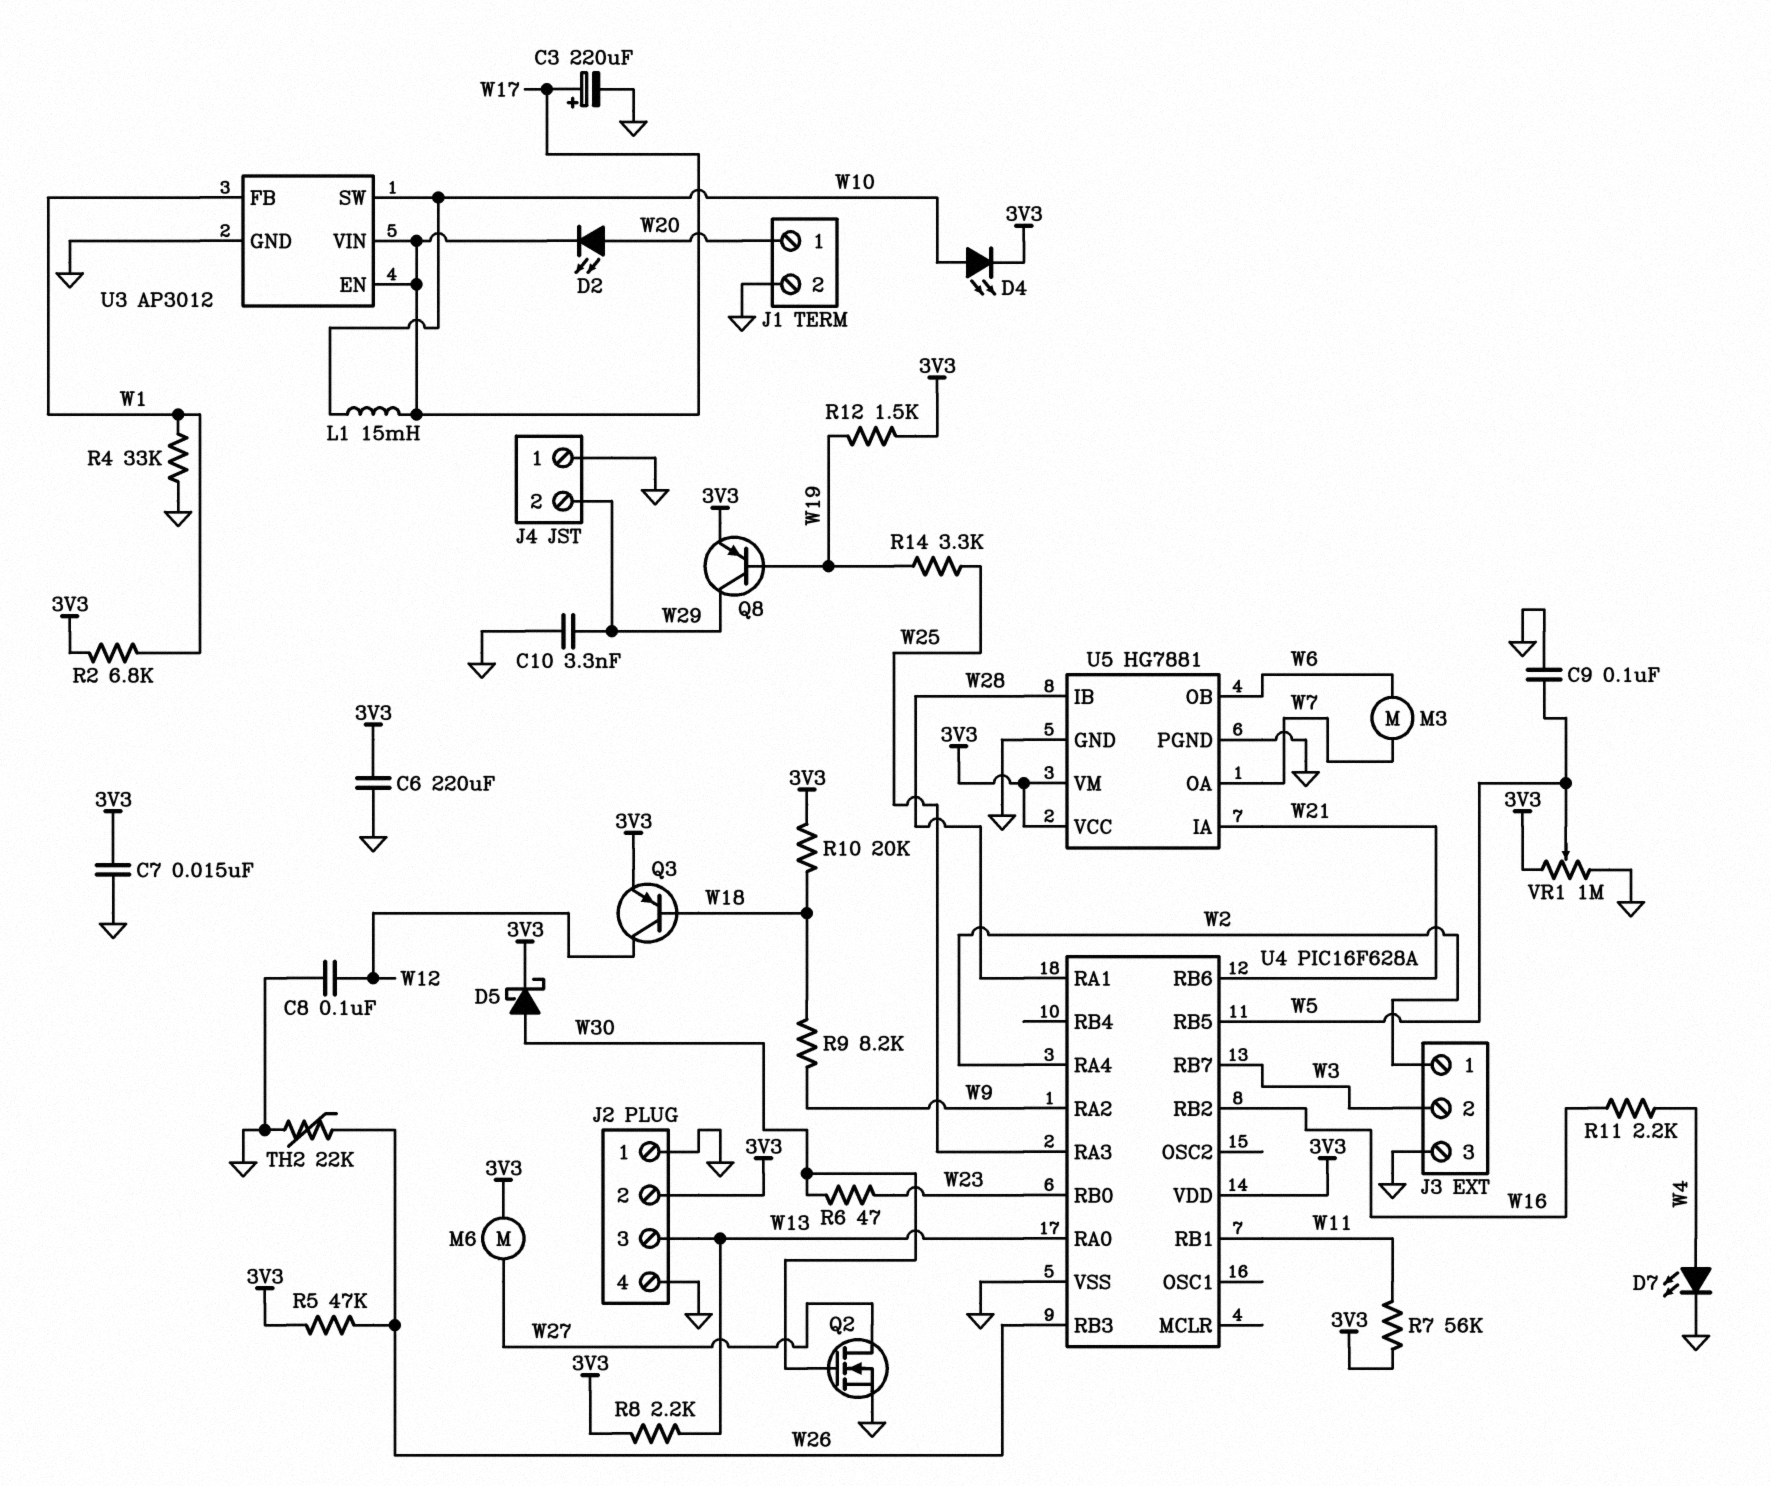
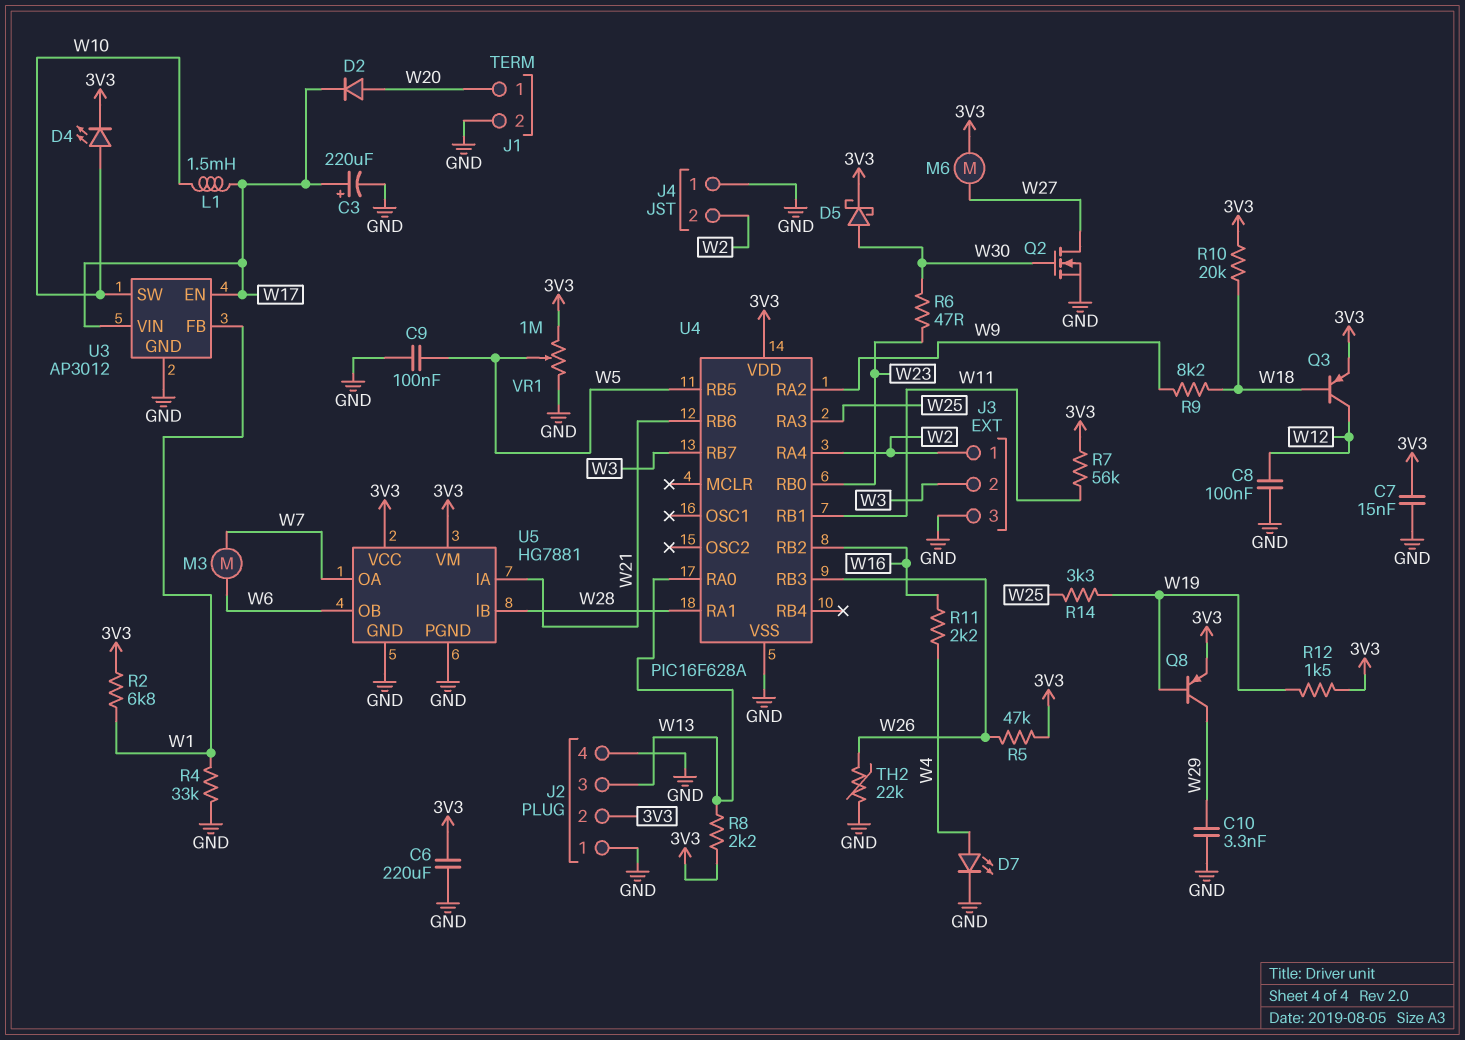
D2: LED (A W20, K W17) -> diode (A W20, K W17)
J4 pin 2: W29 -> W2
L1: 15mH (W10, W17) -> 1.5mH (W10, W17)

